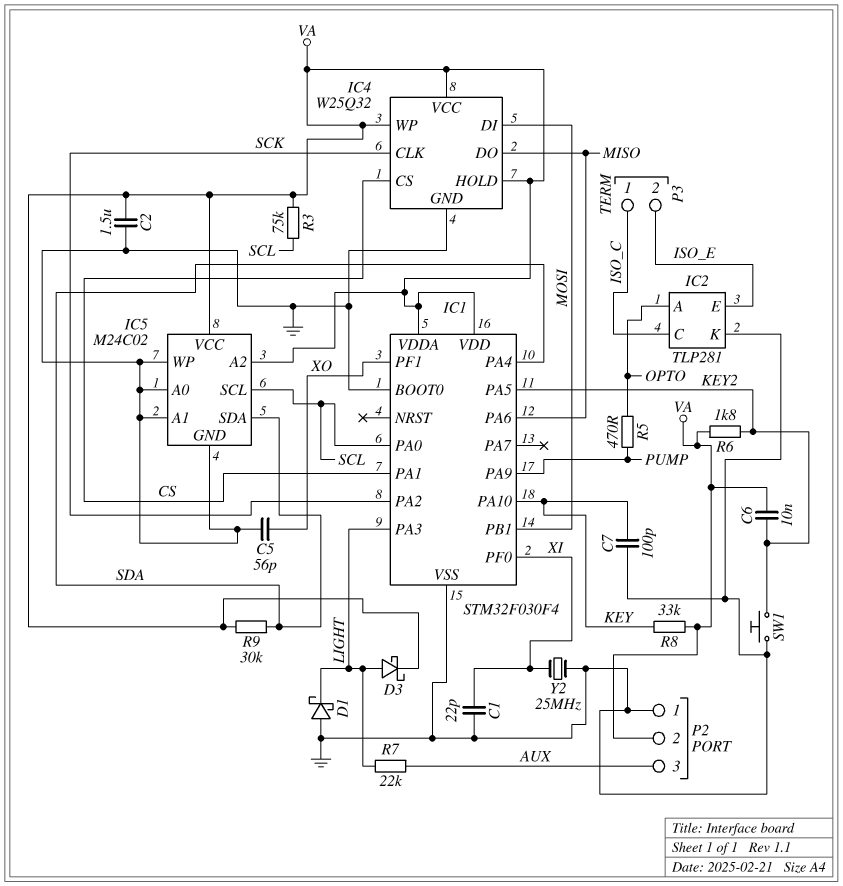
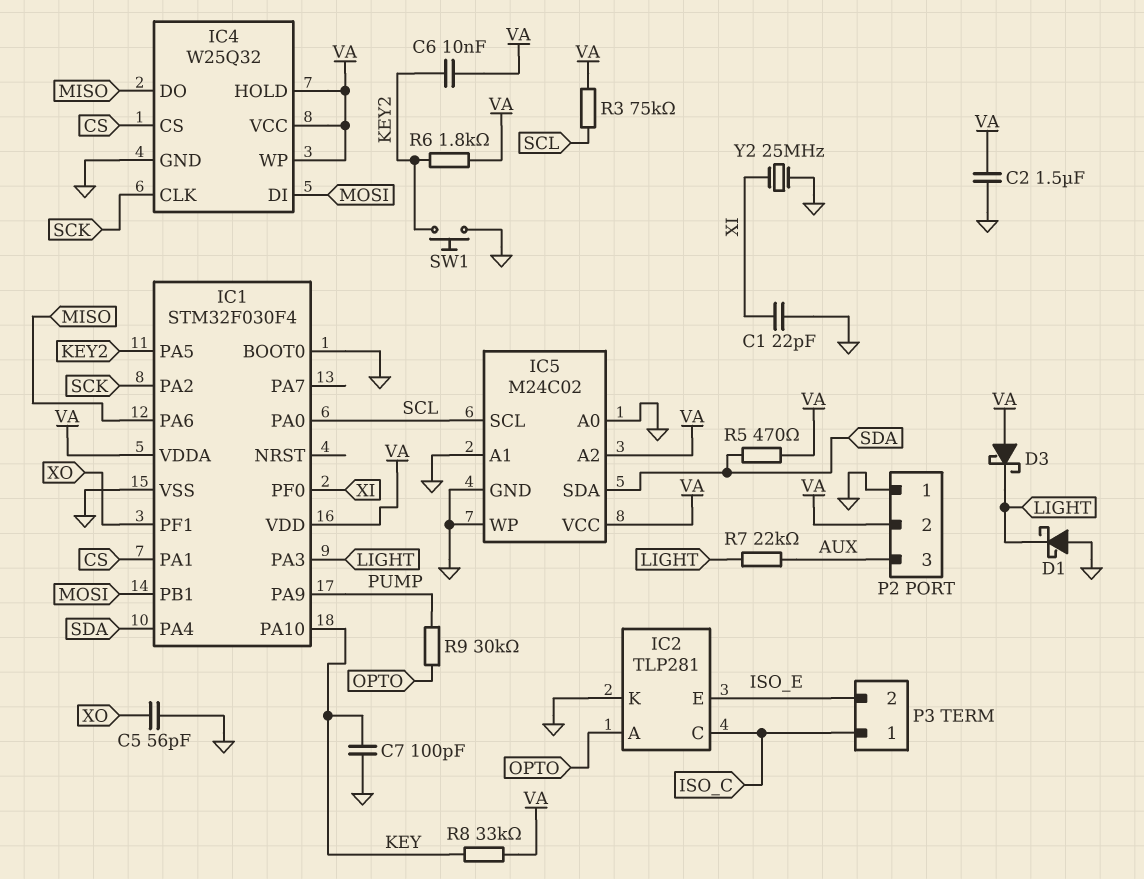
D3: schottky (A LIGHT, K VA) -> schottky (A VA, K LIGHT)
R5: 470 (OPTO, PUMP) -> 470 (SDA, VA)
R9: 30k (SDA, VA) -> 30k (OPTO, PUMP)

